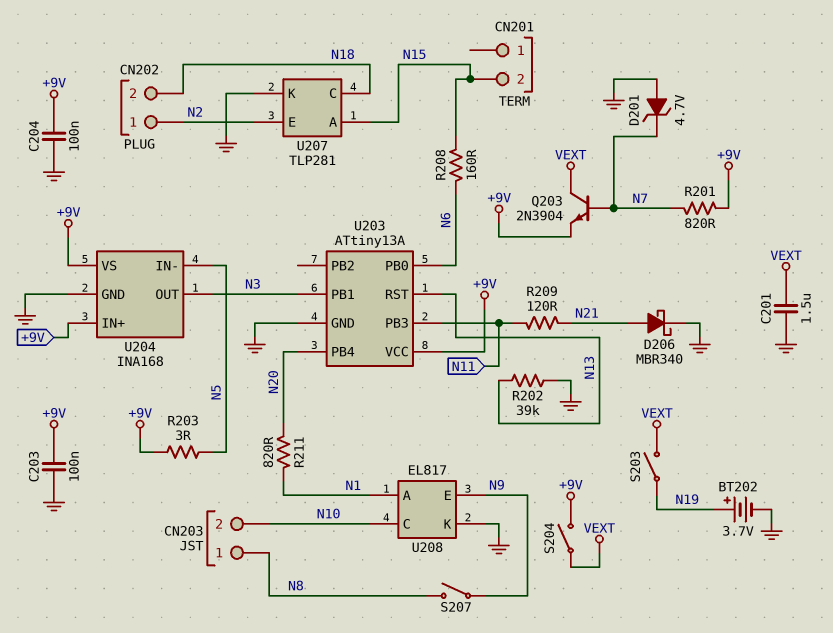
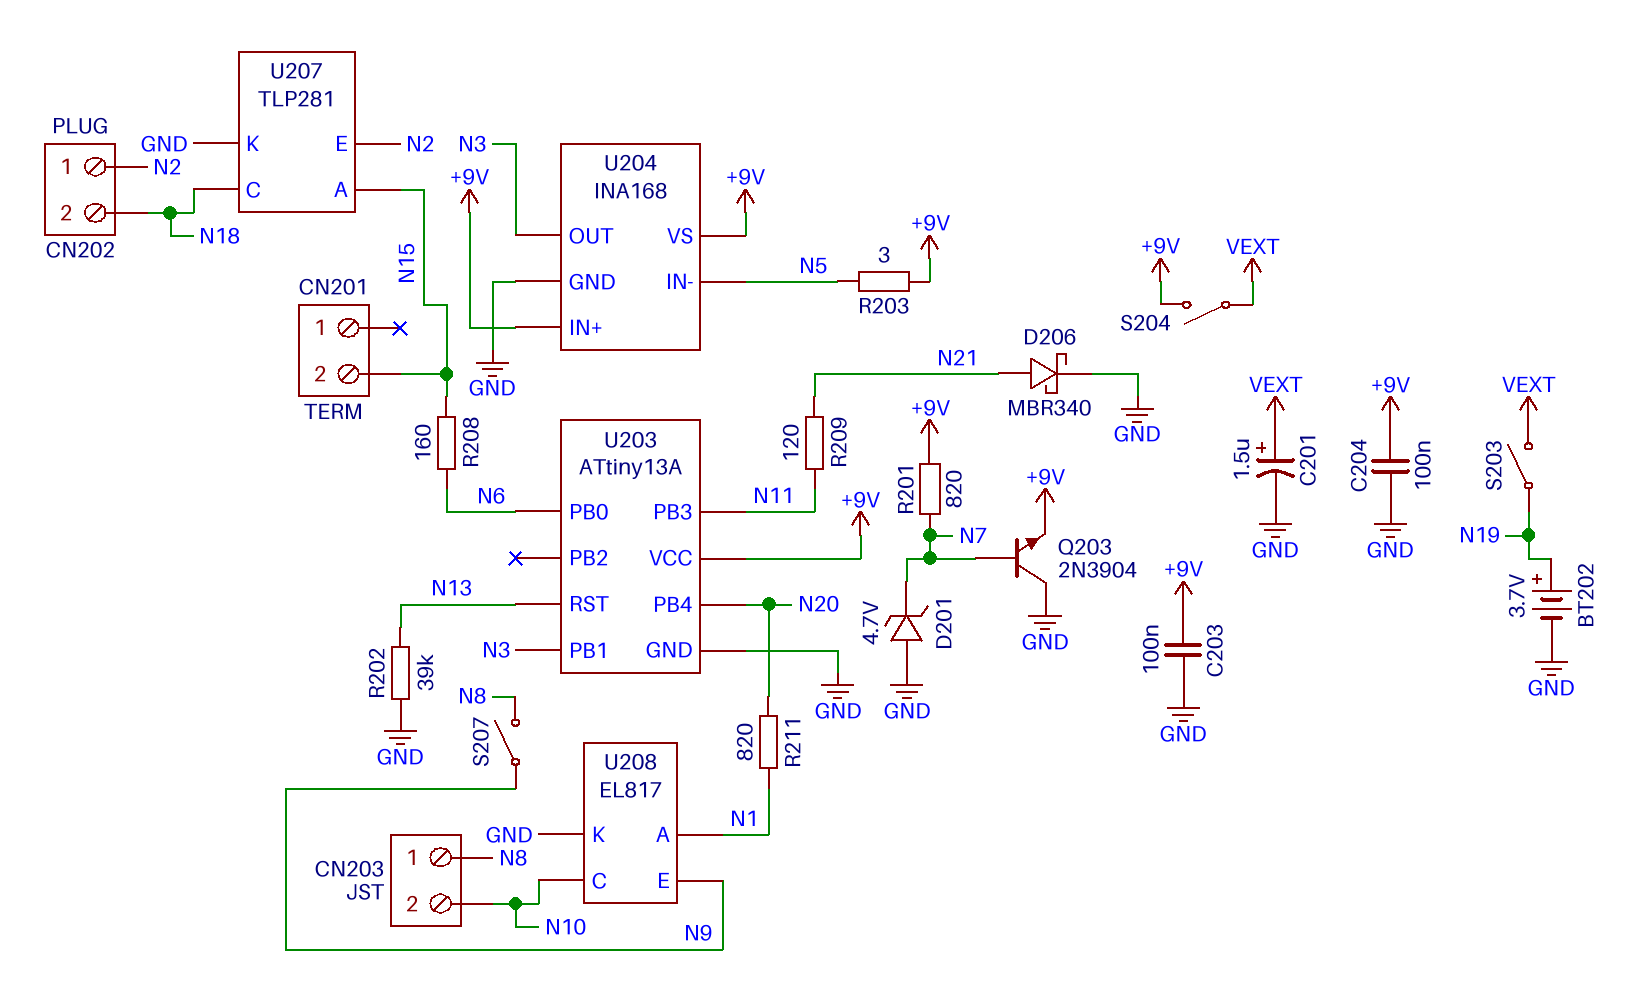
C201: 1.5uF (GND, VEXT) -> 1.5uF (plus VEXT, minus GND)
Q203: NPN 2N3904 (B N7, C VEXT, E +9V) -> NPN 2N3904 (B N7, C GND, E +9V)

